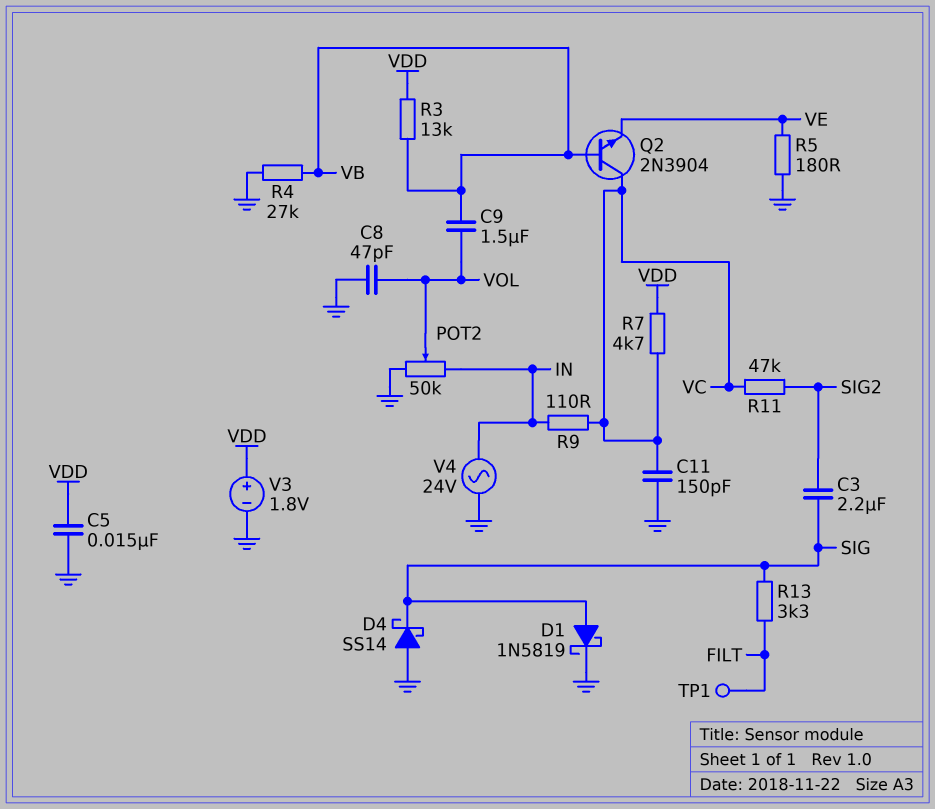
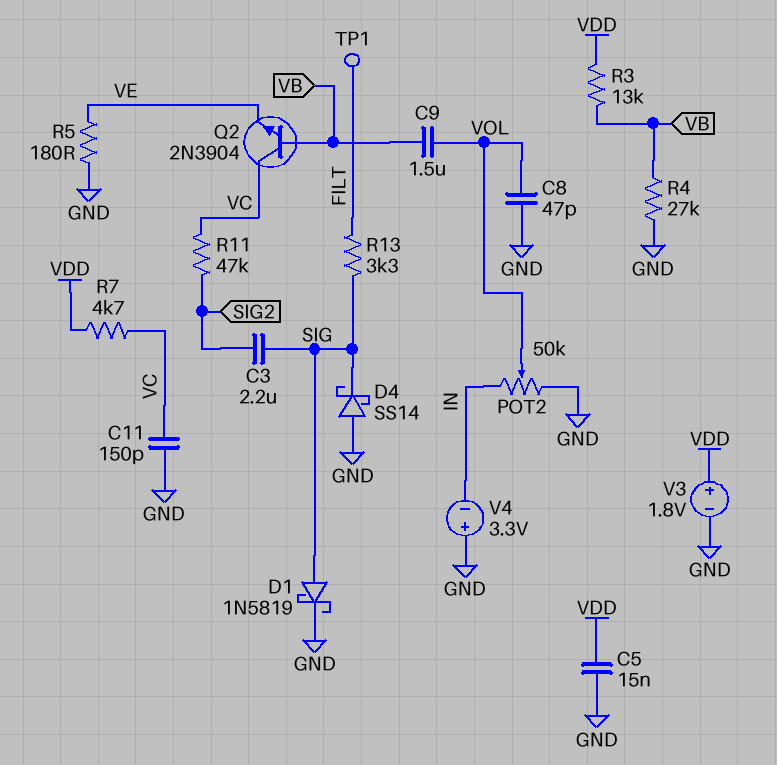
R9: 110 (IN, VC) -> none
V4: AC 24V (GND, IN) -> 3.3V (plus GND, minus IN)

